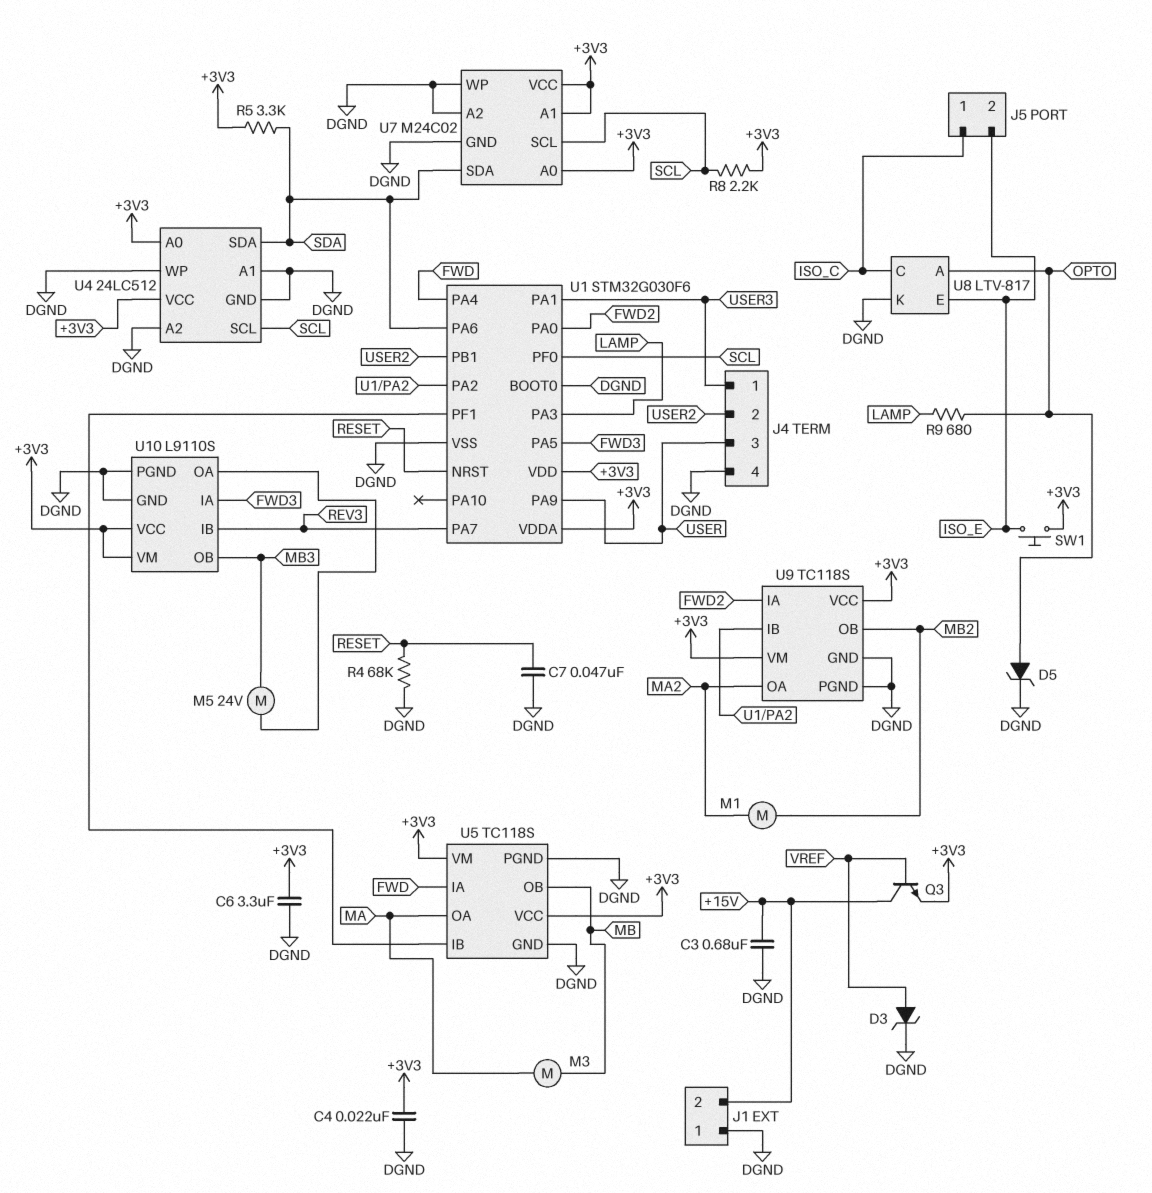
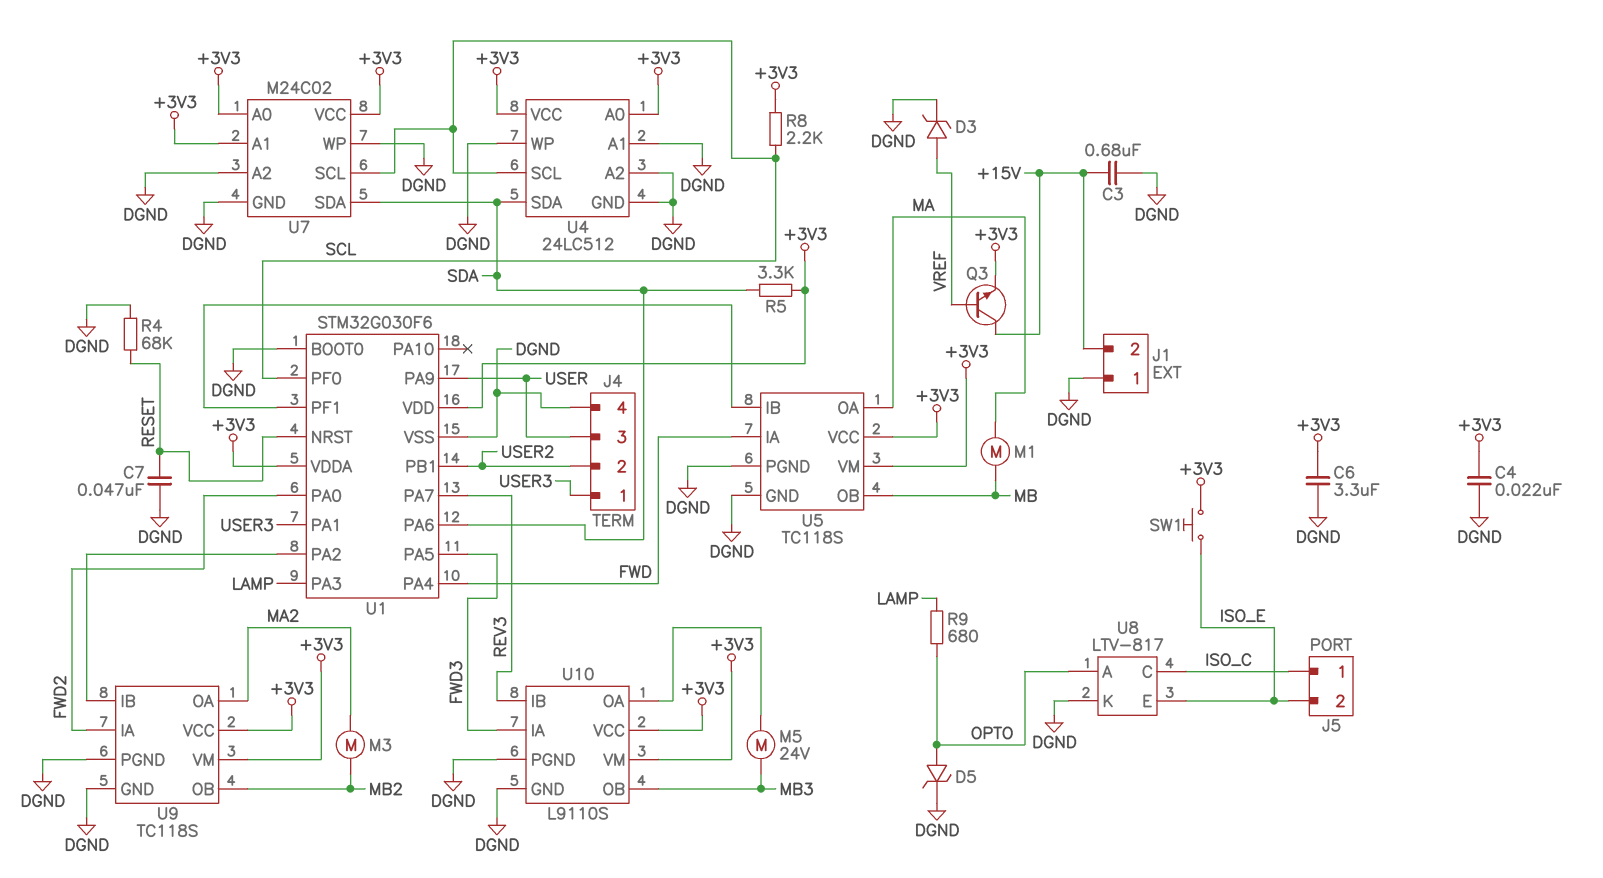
M1: motor (MA2, MB2) -> motor (MA, MB)
M3: motor (MA, MB) -> motor (MA2, MB2)

